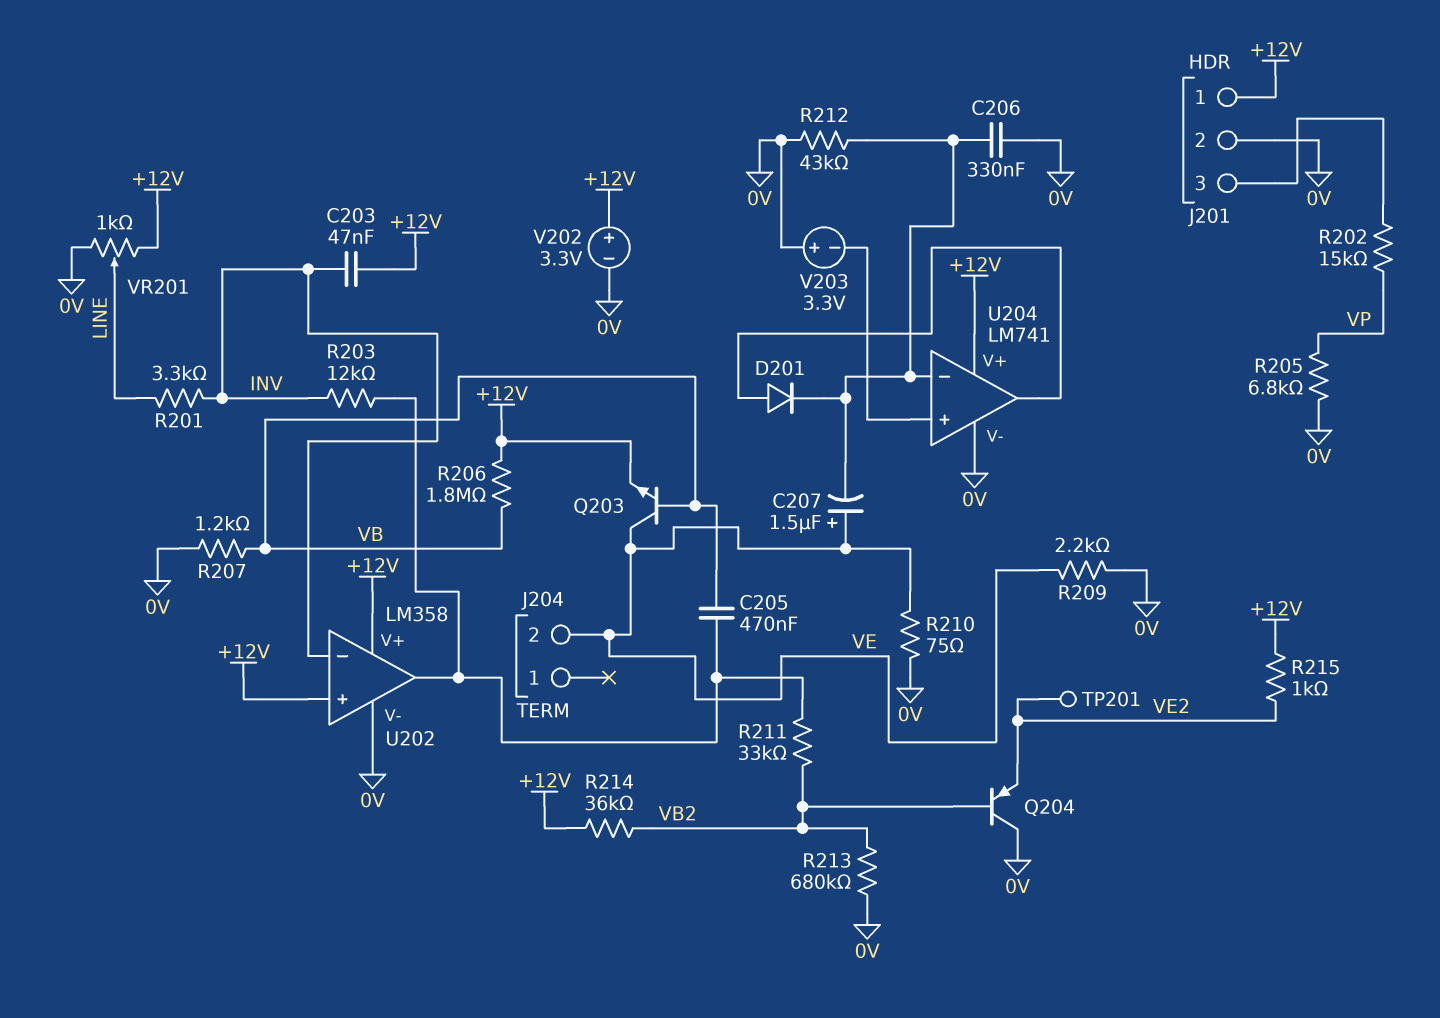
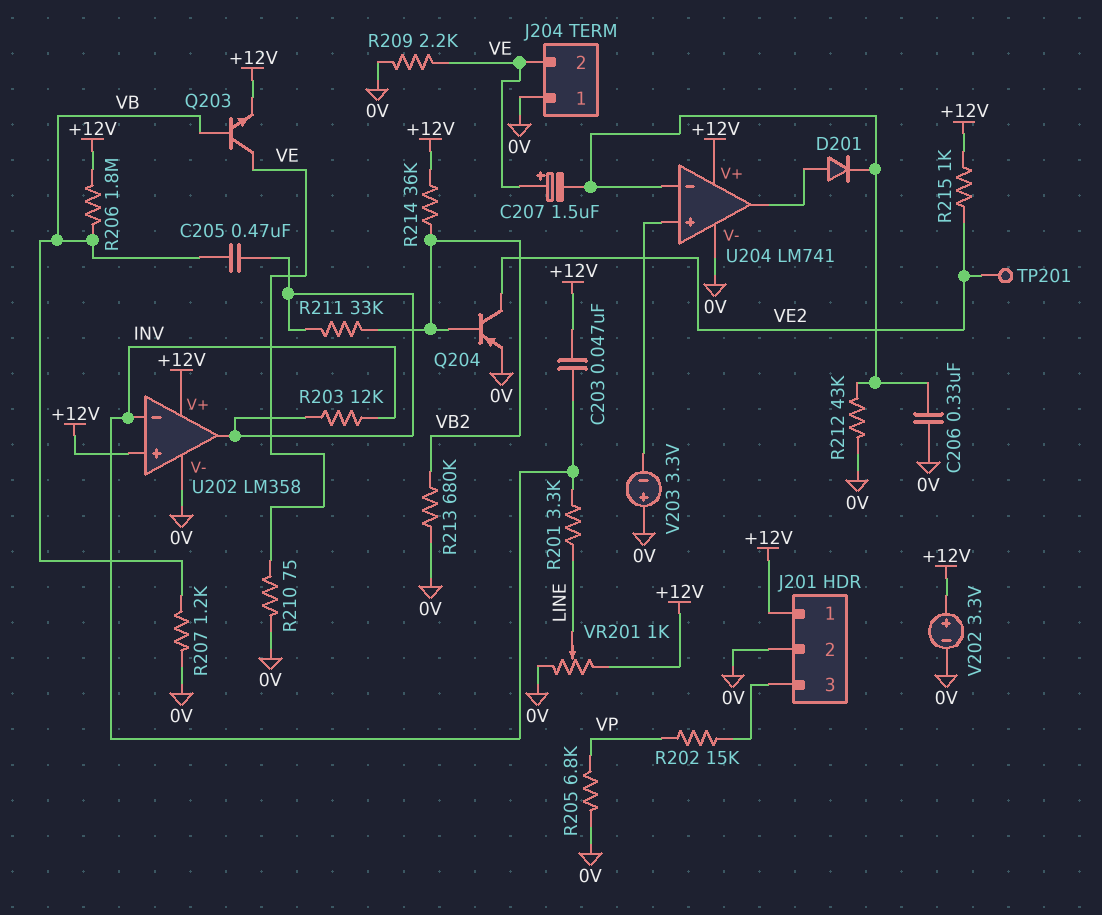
J204 pin 1: none -> 0V
Q204: PNP (B VB2, C 0V, E VE2) -> PNP (B VB2, C VE2, E 0V)

